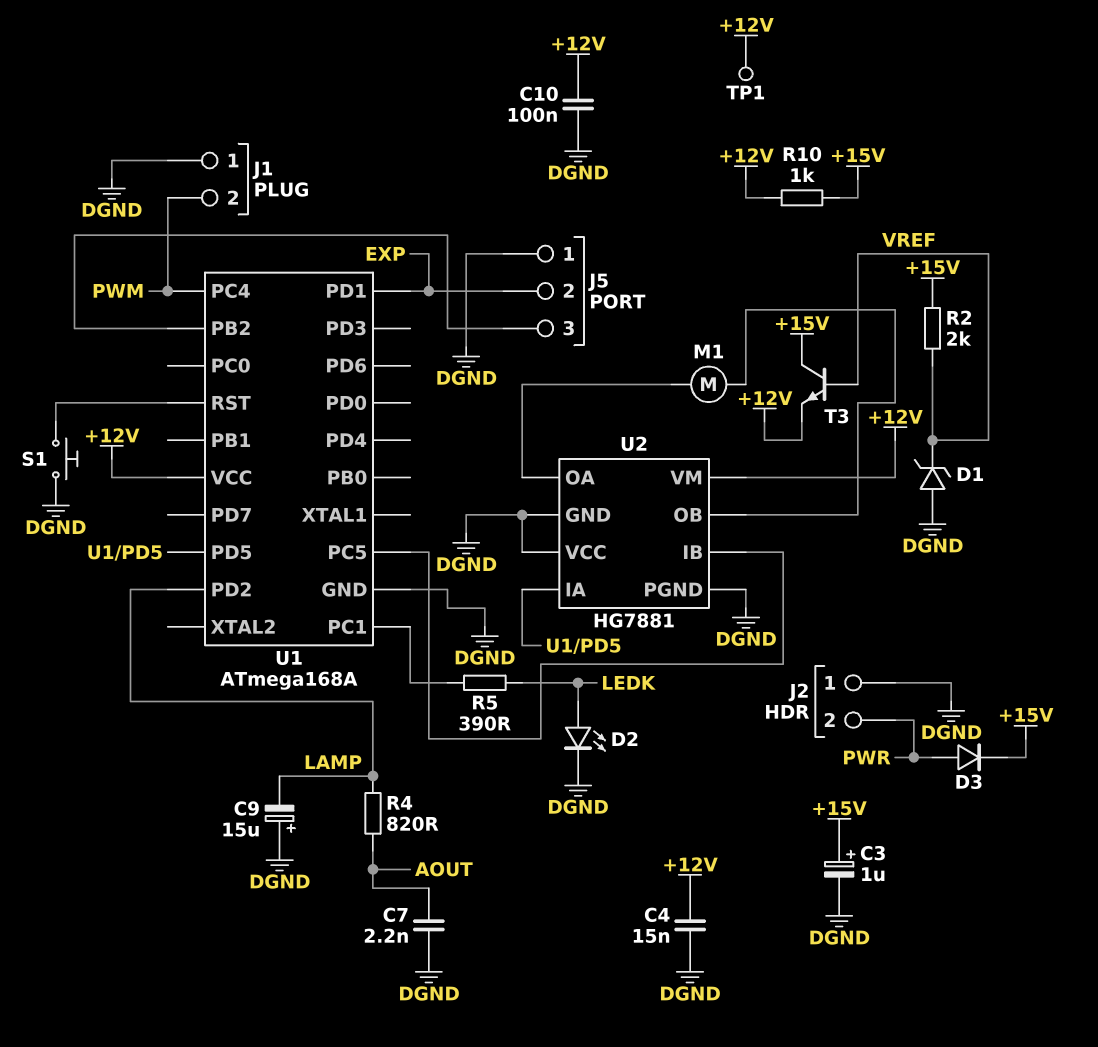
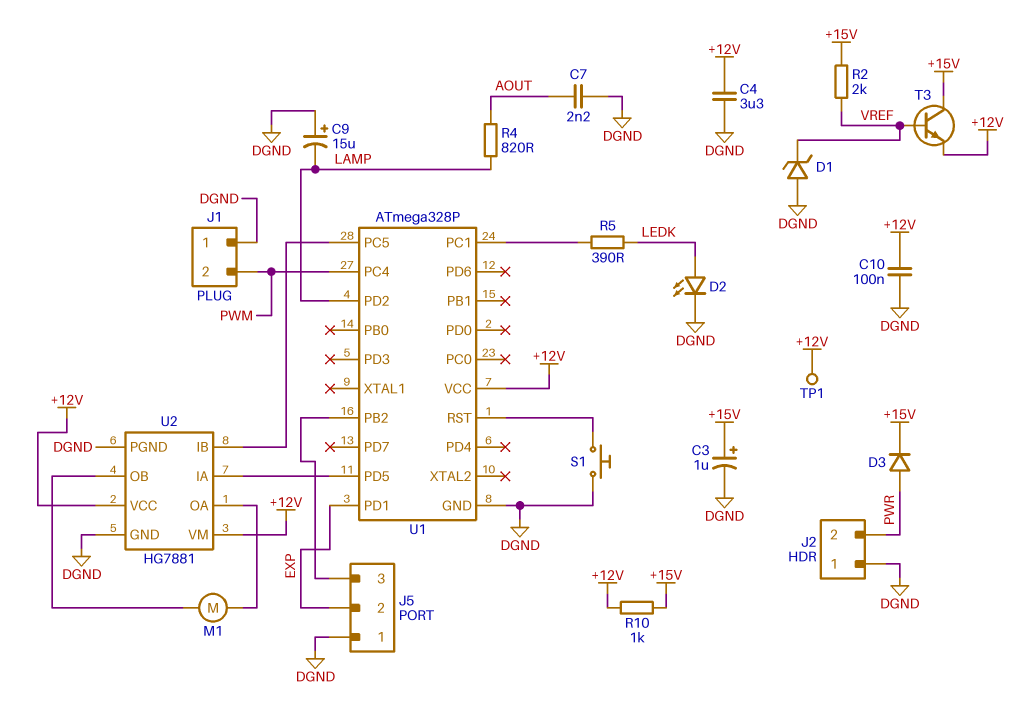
C4: 15nF (+12V, DGND) -> 3.3uF (+12V, DGND)
U1: ATmega168A -> ATmega328P
U2 pin VCC: DGND -> +12V

